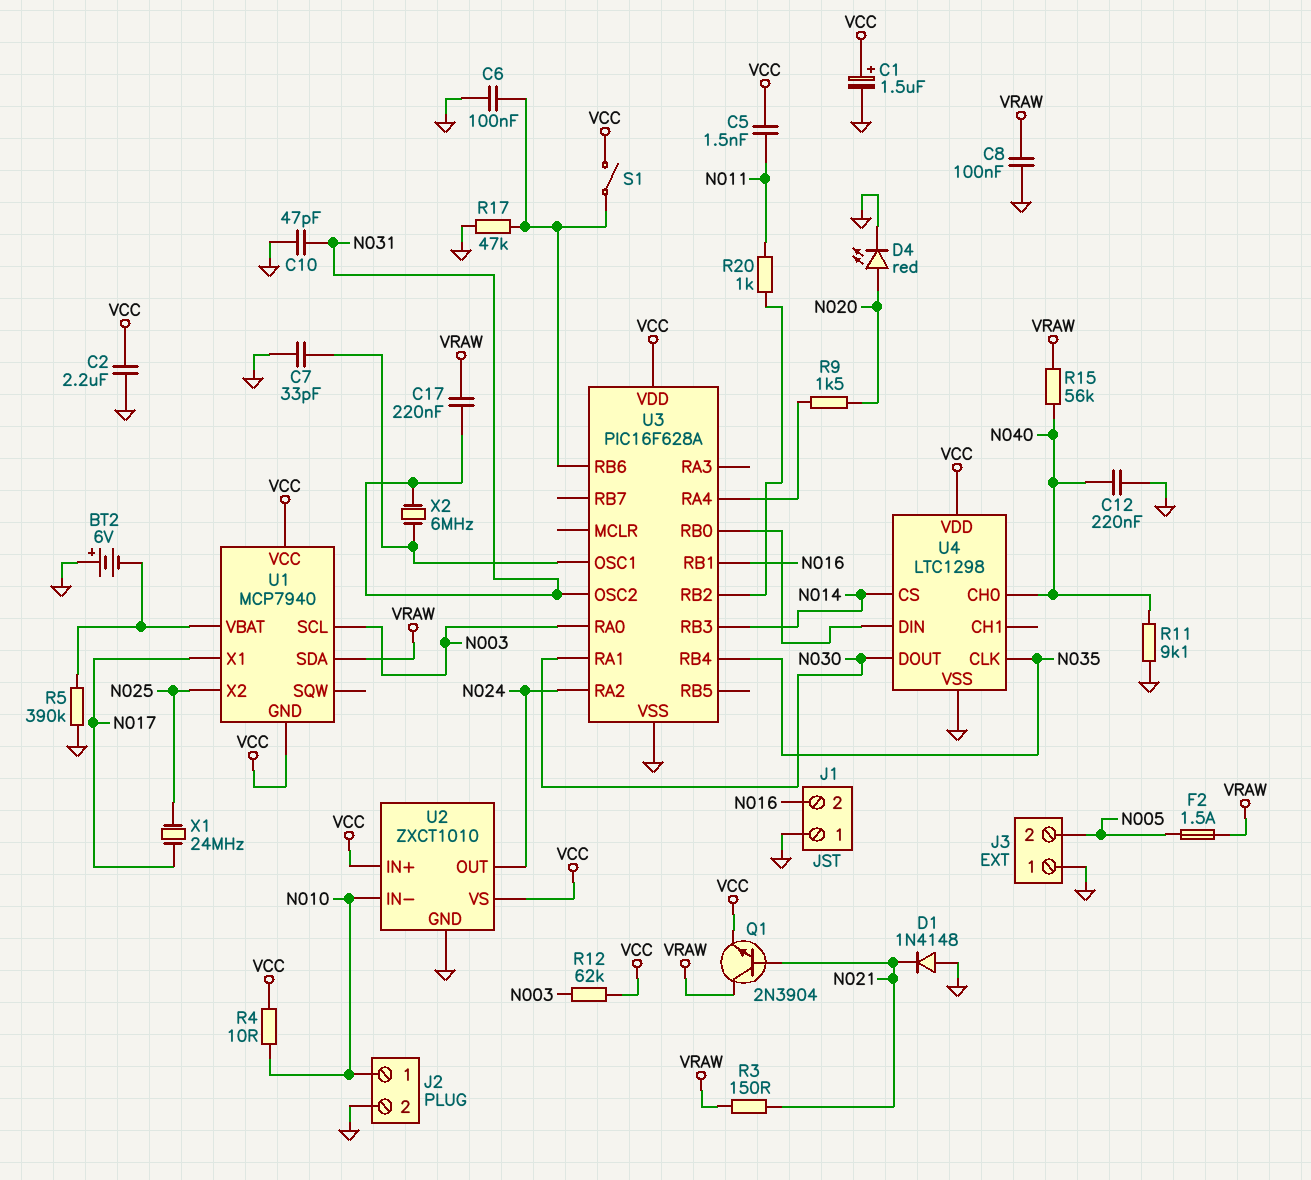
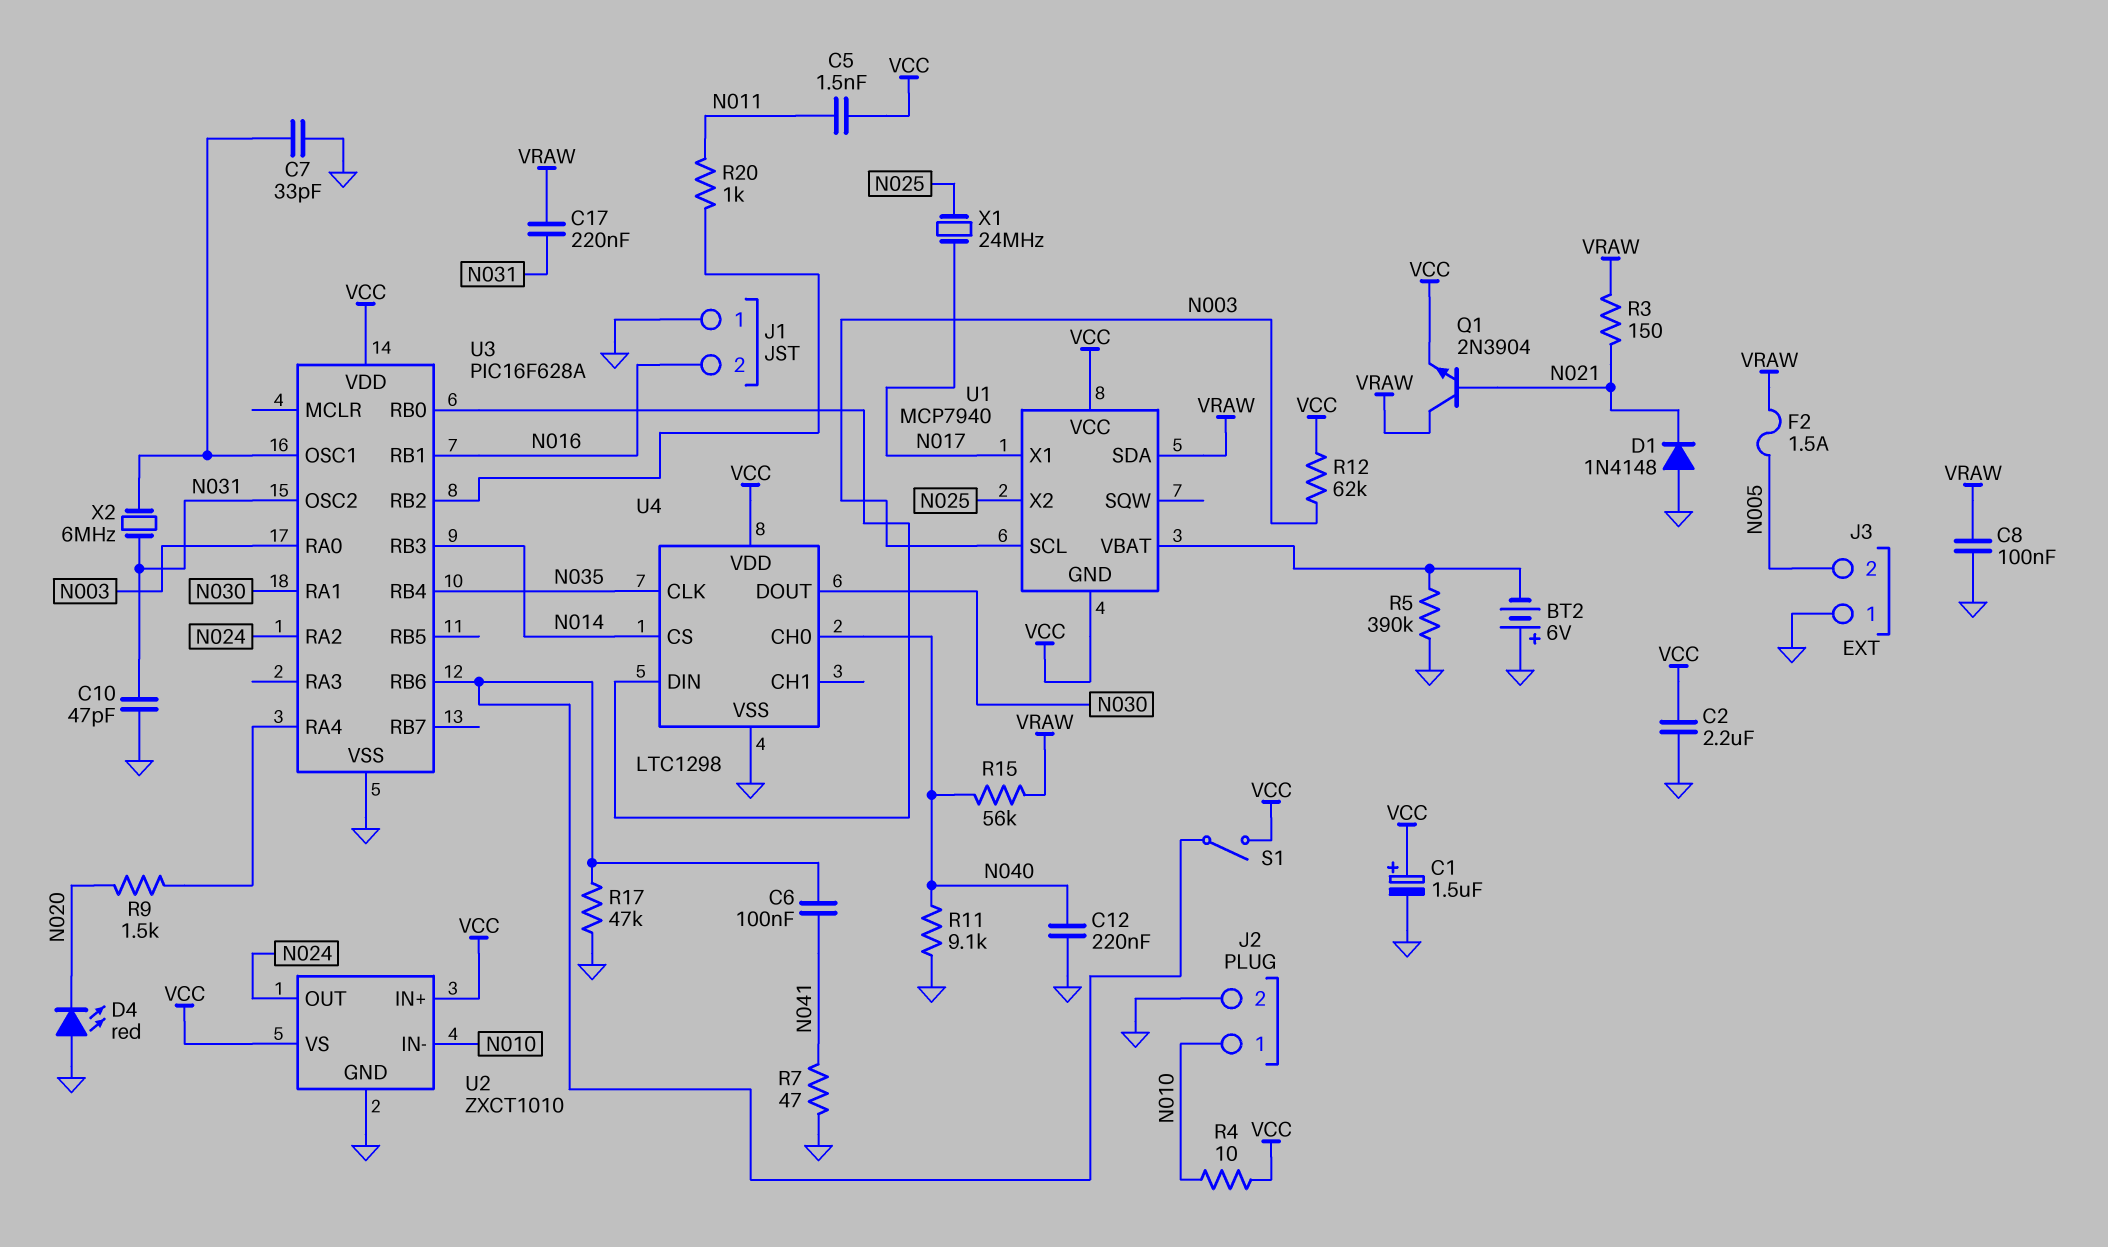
C6: 100nF (GND, U3/RB6) -> 100nF (N041, U3/RB6)
D4: LED red (A N020, K GND) -> LED red (A GND, K N020)
R7: none -> 47 (GND, N041)

